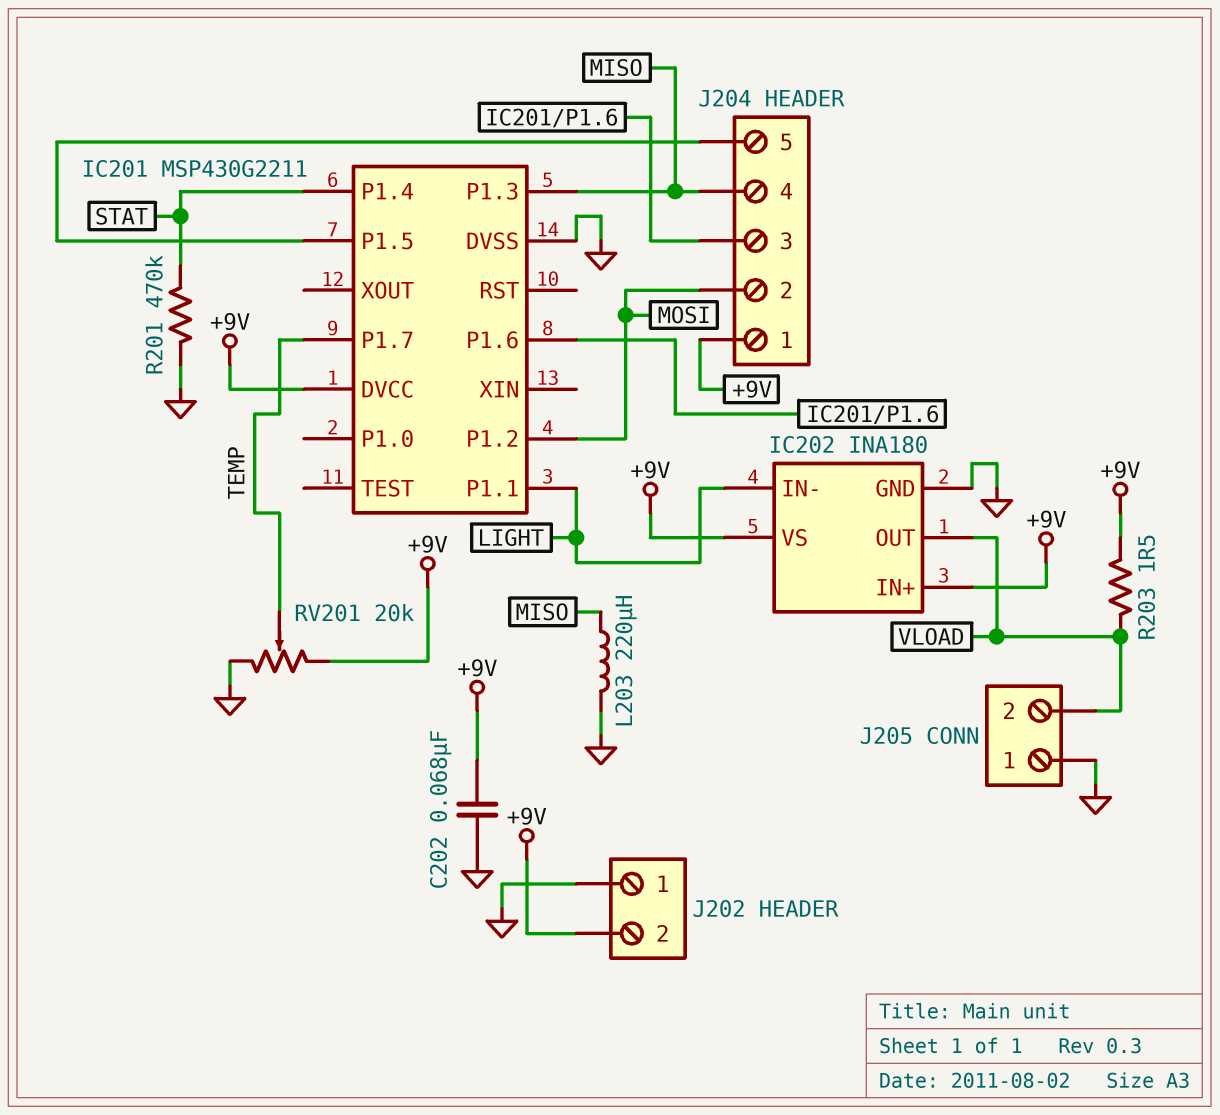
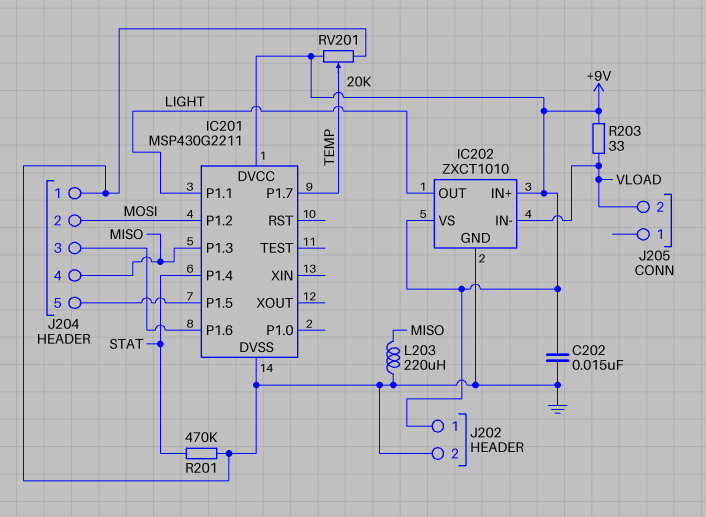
C202: 68nF (+9V, GND) -> 15nF (+9V, GND)
IC202: INA180 -> ZXCT1010
IC202 pin IN-: LIGHT -> VLOAD
IC202 pin OUT: VLOAD -> LIGHT
J202 pin 1: GND -> +9V
J202 pin 2: +9V -> GND
J204 pin 1: +9V -> GND
J205 pin 1: GND -> none
R203: 1.5 (+9V, VLOAD) -> 33 (+9V, VLOAD)

